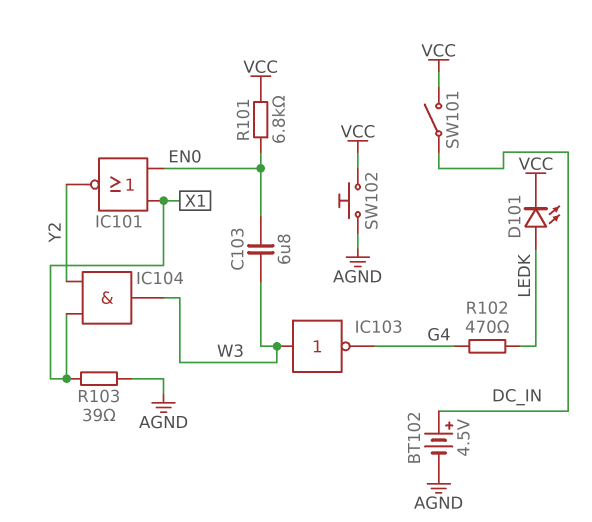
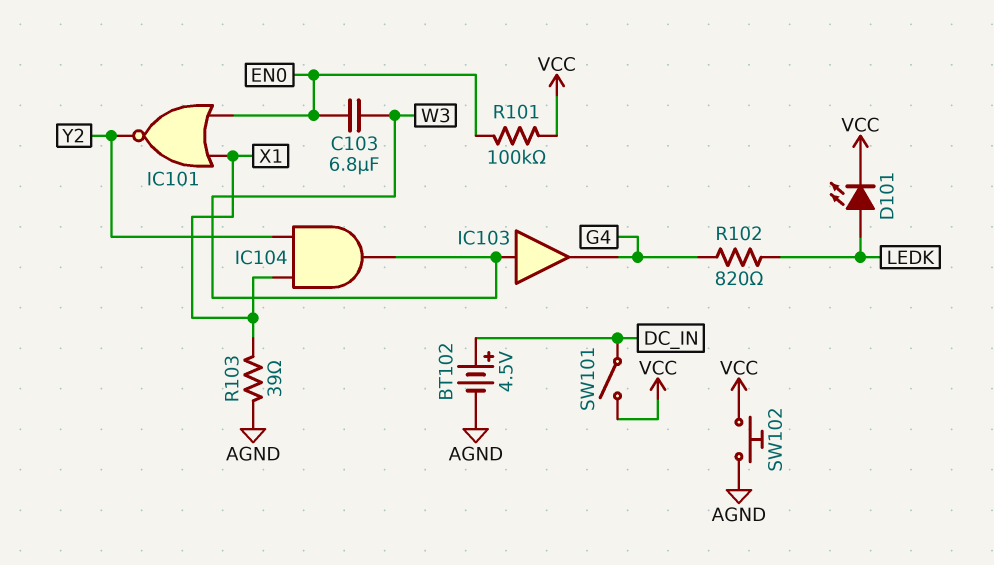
IC103: NOT (in W3, out G4) -> buffer (in W3, out G4)
R101: 6.8k (EN0, VCC) -> 100k (EN0, VCC)
R102: 470 (G4, LEDK) -> 820 (G4, LEDK)

